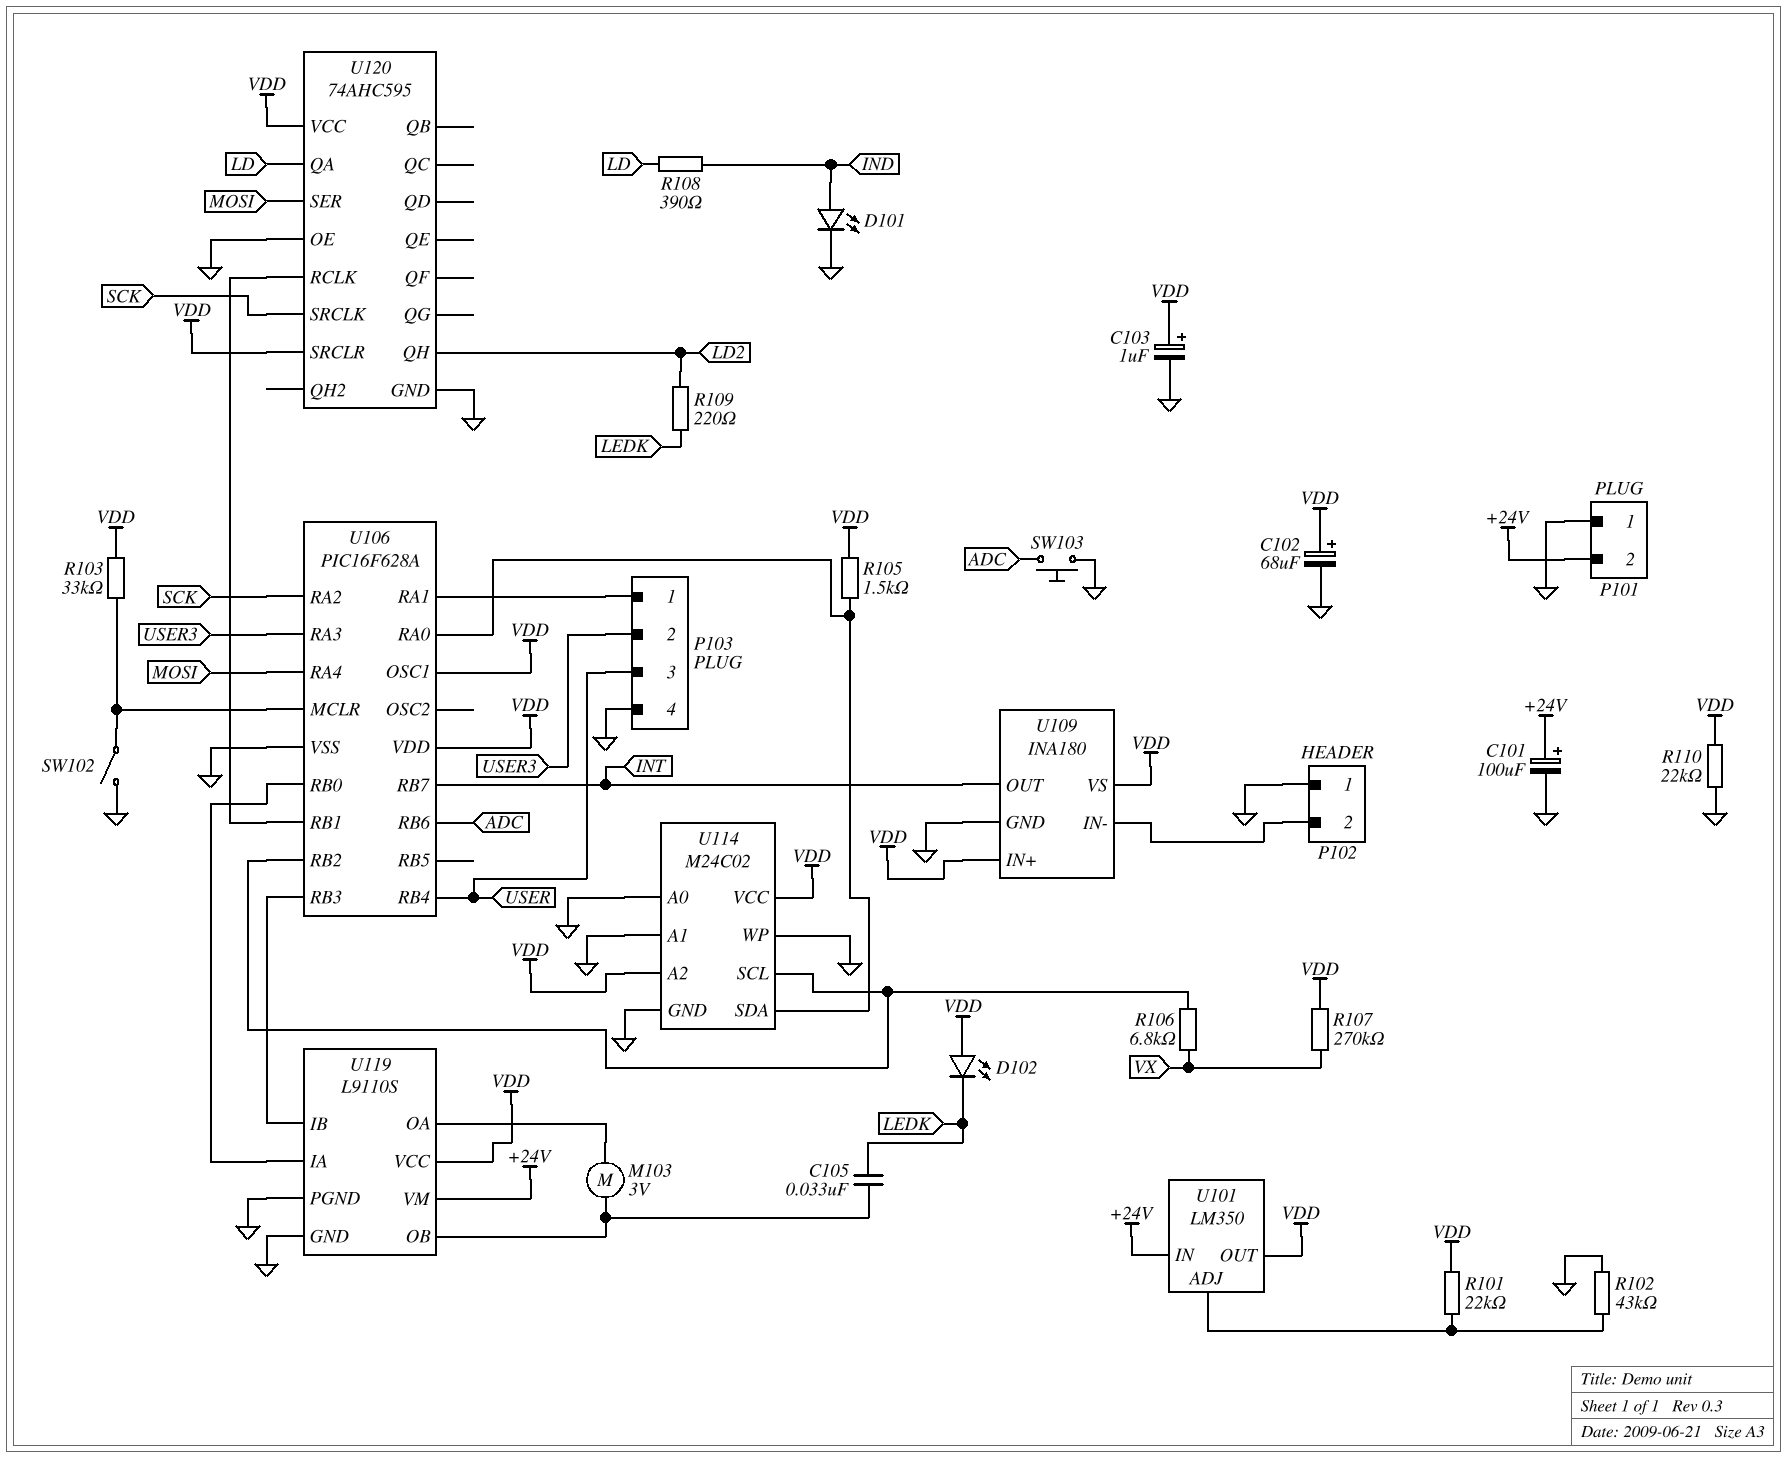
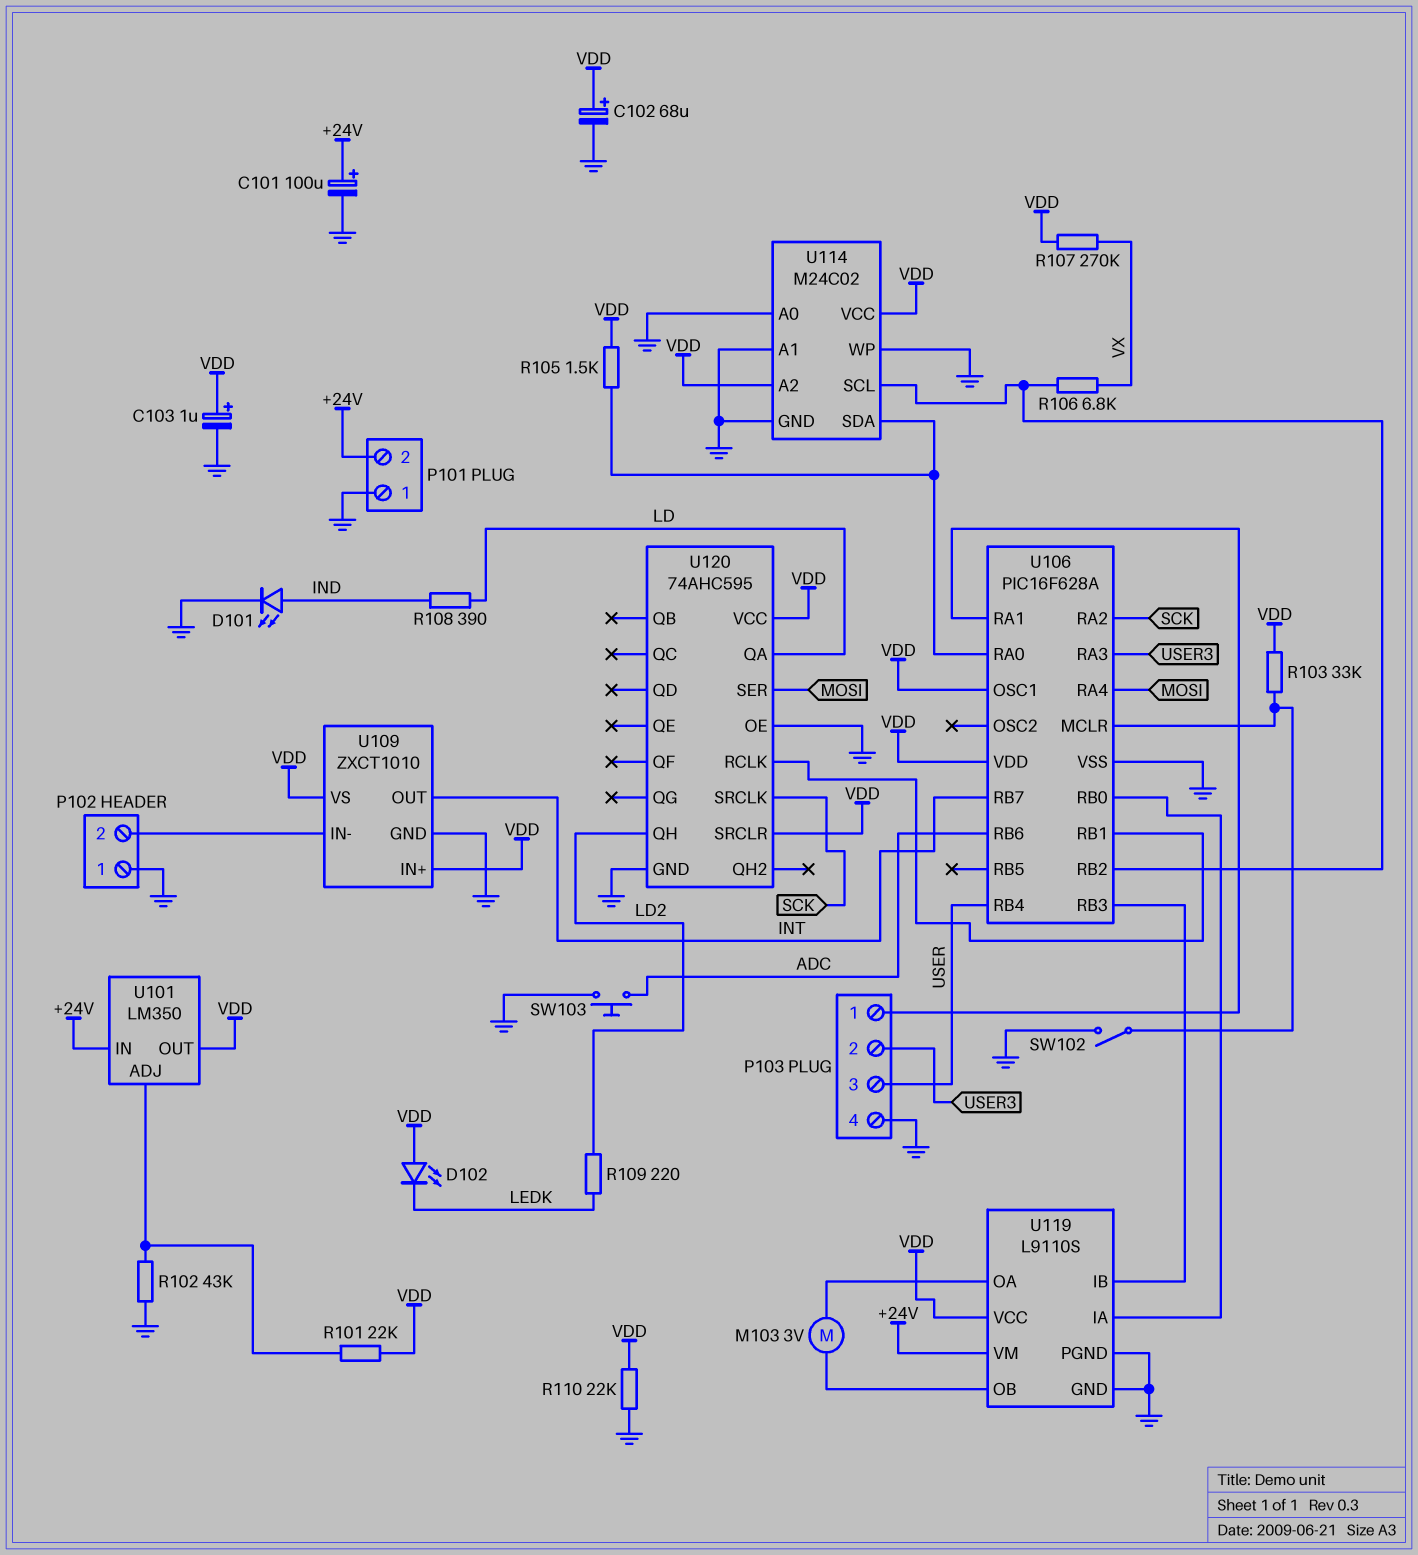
C105: 33nF (LEDK, U119/OB) -> none
U109: INA180 -> ZXCT1010

